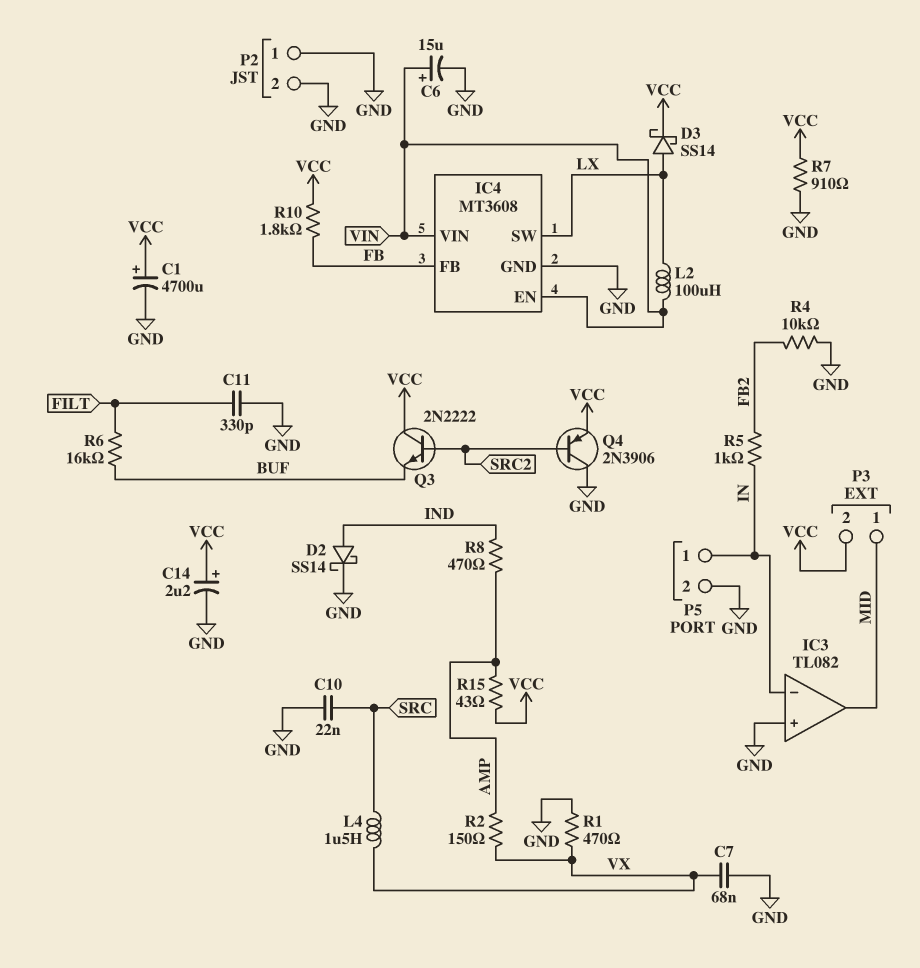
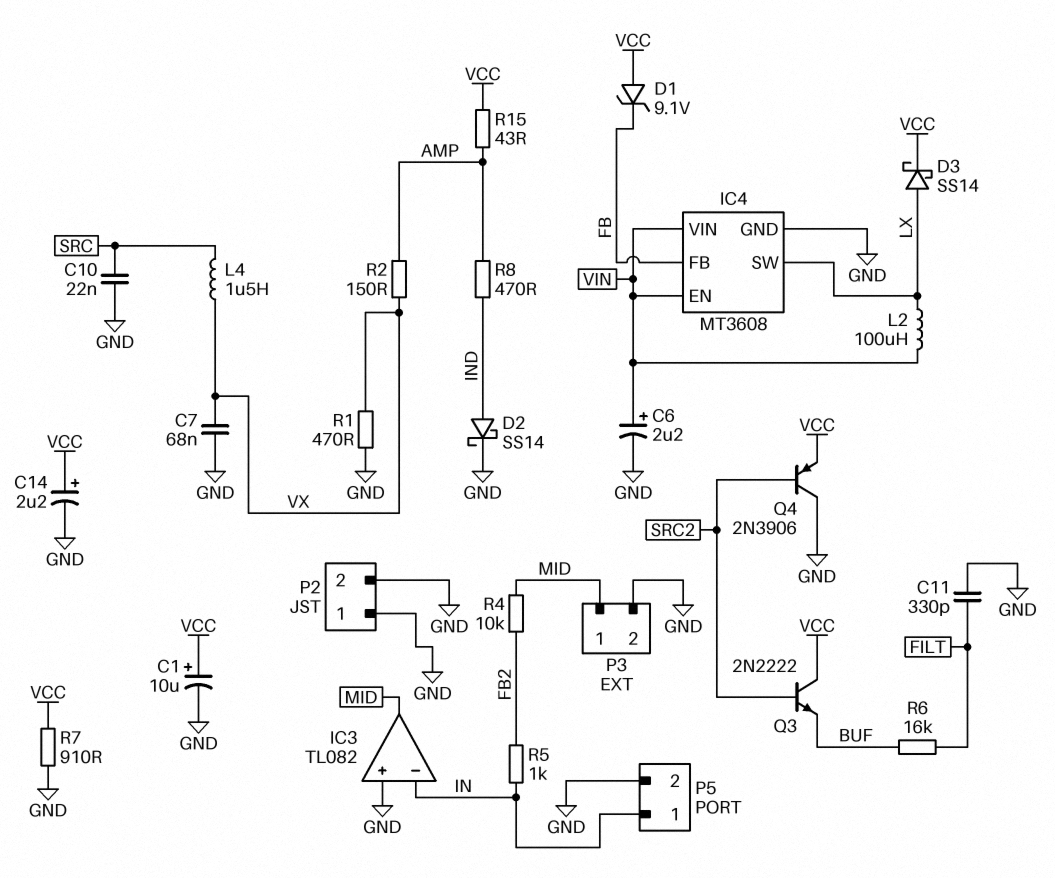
C1: 4700uF (plus VCC, minus GND) -> 10uF (plus VCC, minus GND)
C6: 15uF (plus VIN, minus GND) -> 2.2uF (plus VIN, minus GND)
D1: none -> zener 9.1V (A VCC, K FB)
P3 pin 2: VCC -> GND
R4: 10k (FB2, GND) -> 10k (FB2, MID)
R10: 1.8k (FB, VCC) -> none

